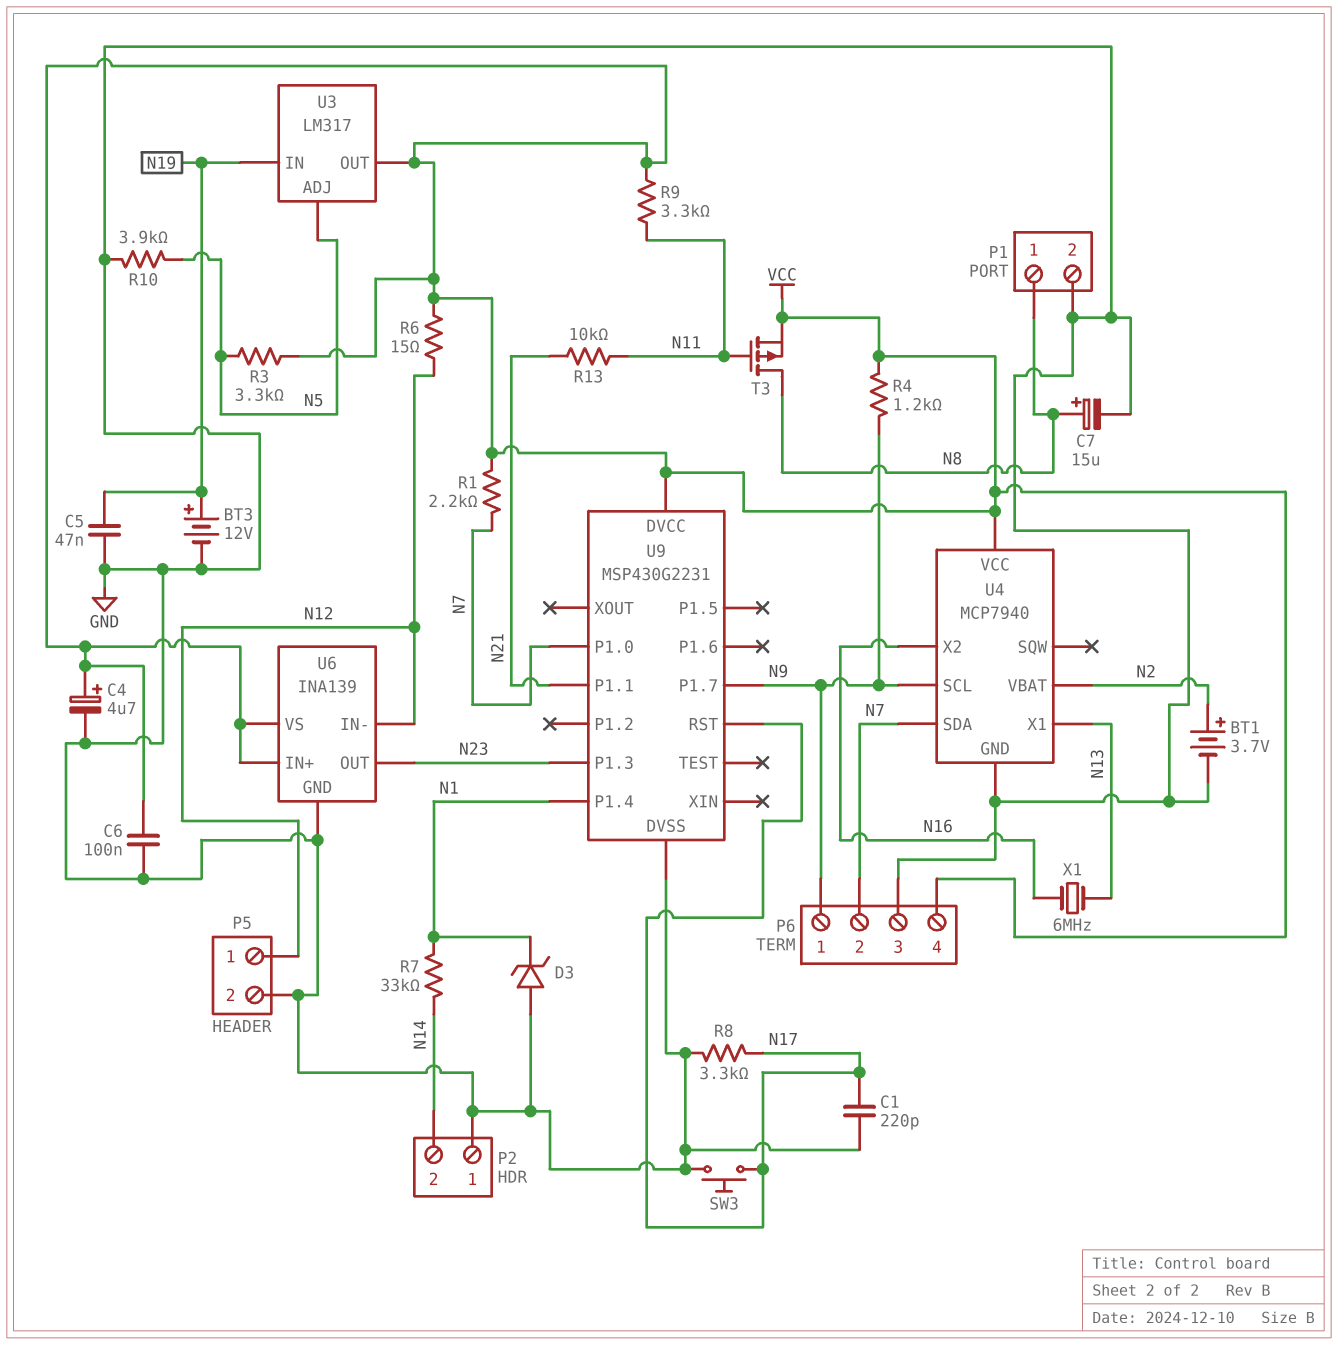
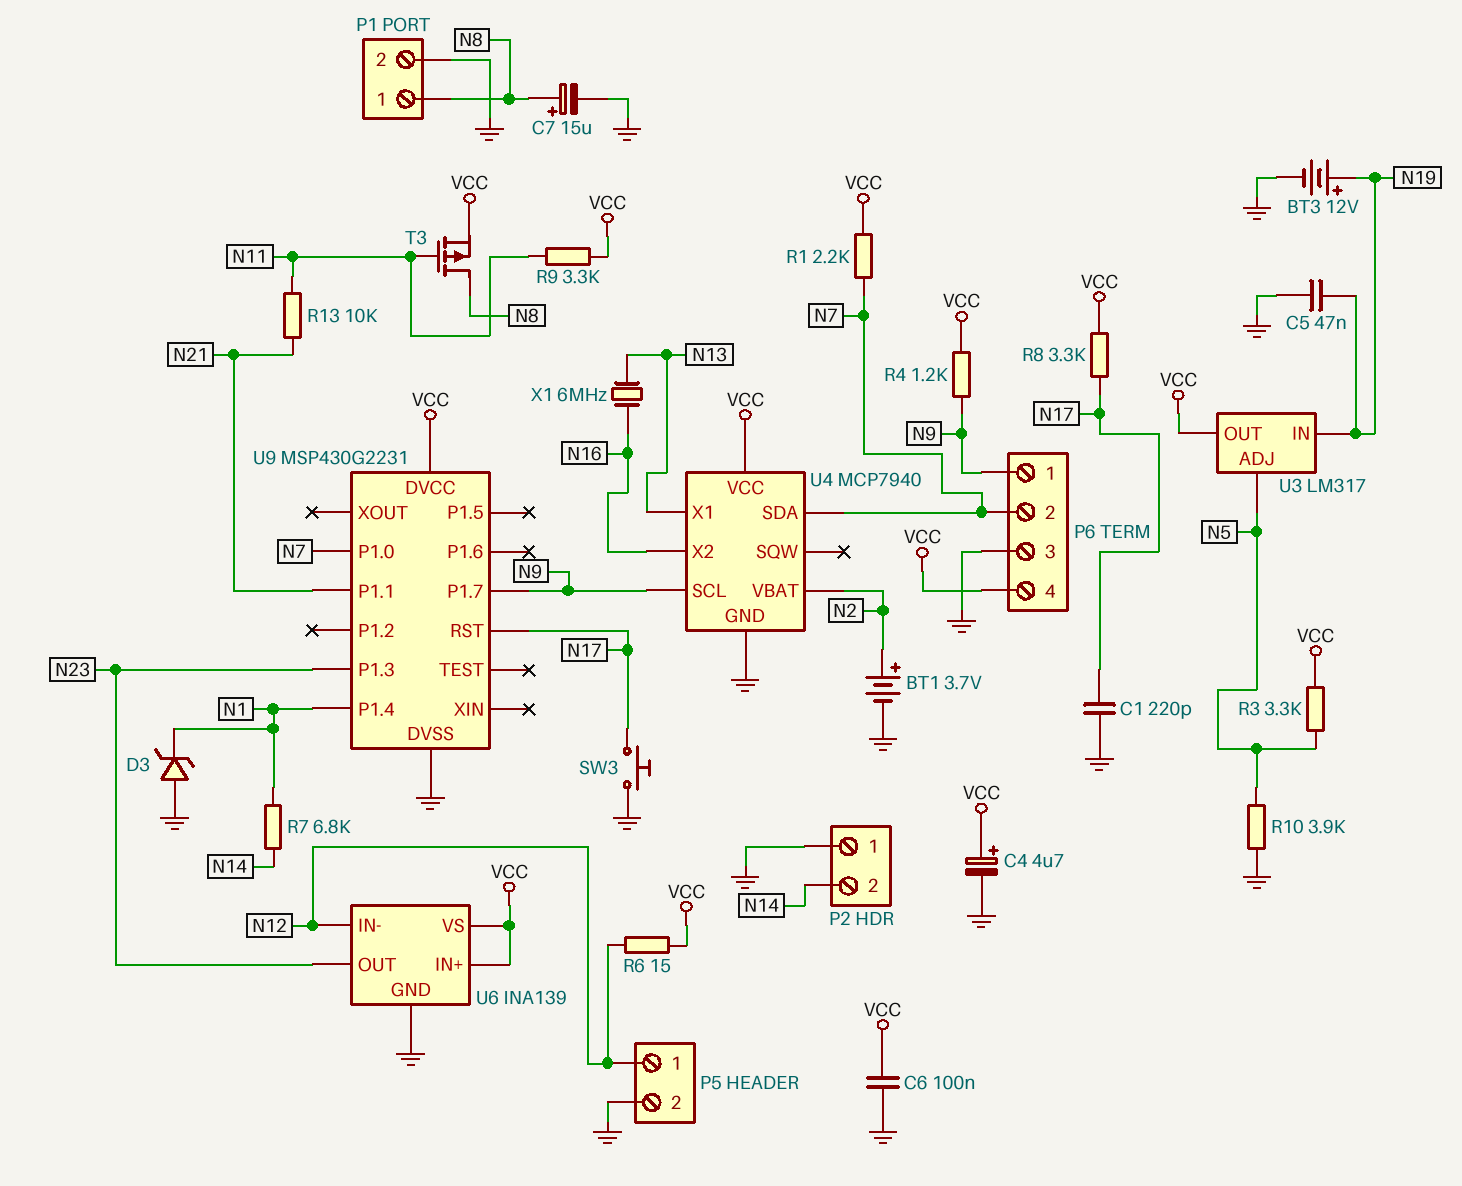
R7: 33k (N1, N14) -> 6.8k (N1, N14)
R8: 3.3k (GND, N17) -> 3.3k (N17, VCC)

